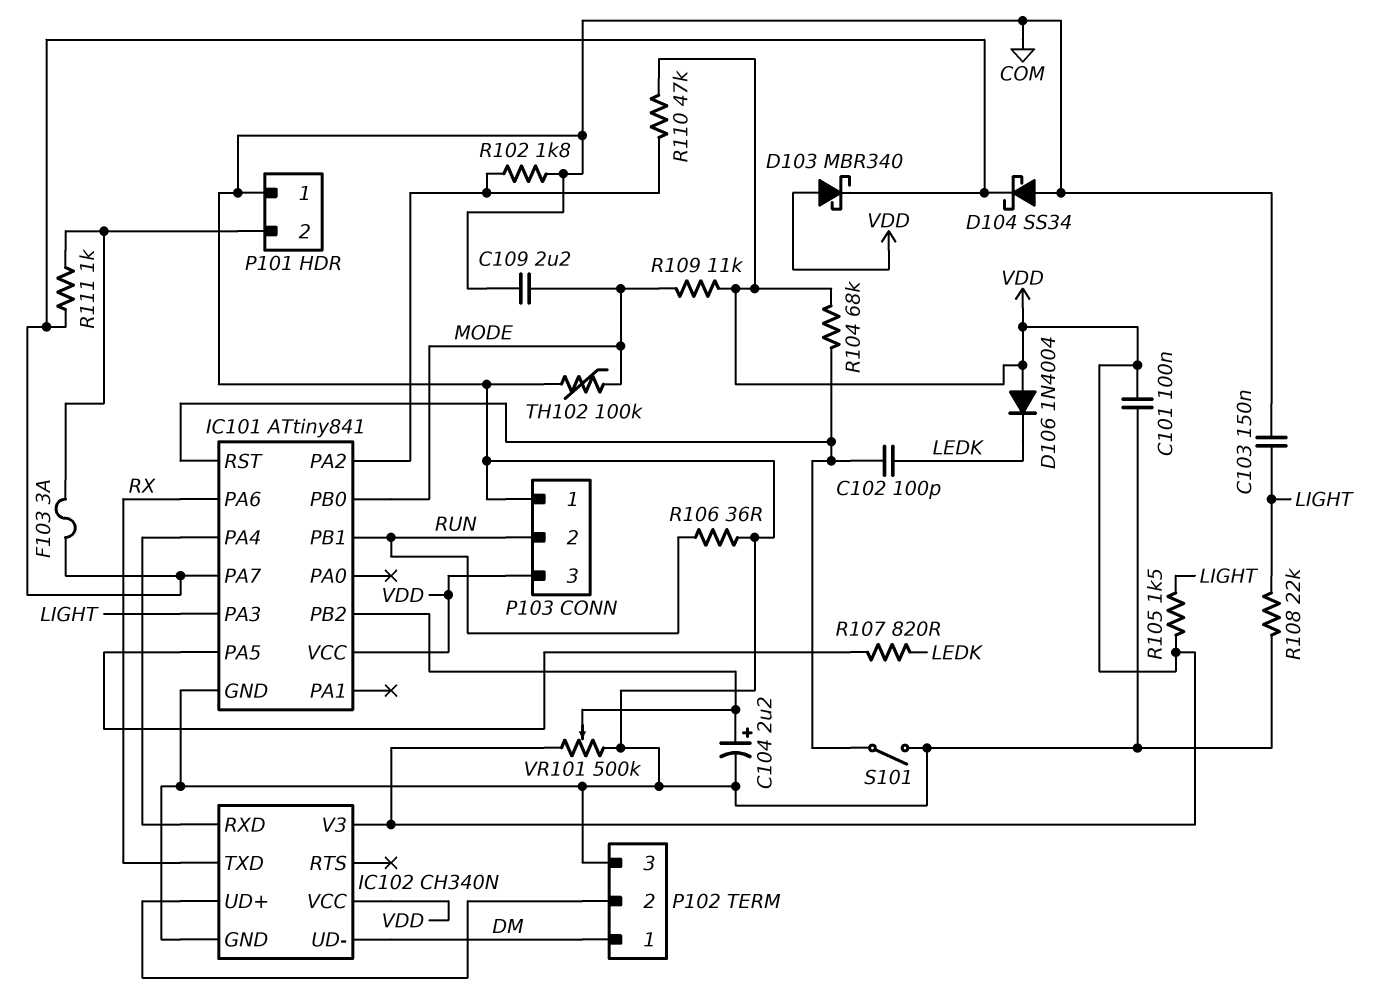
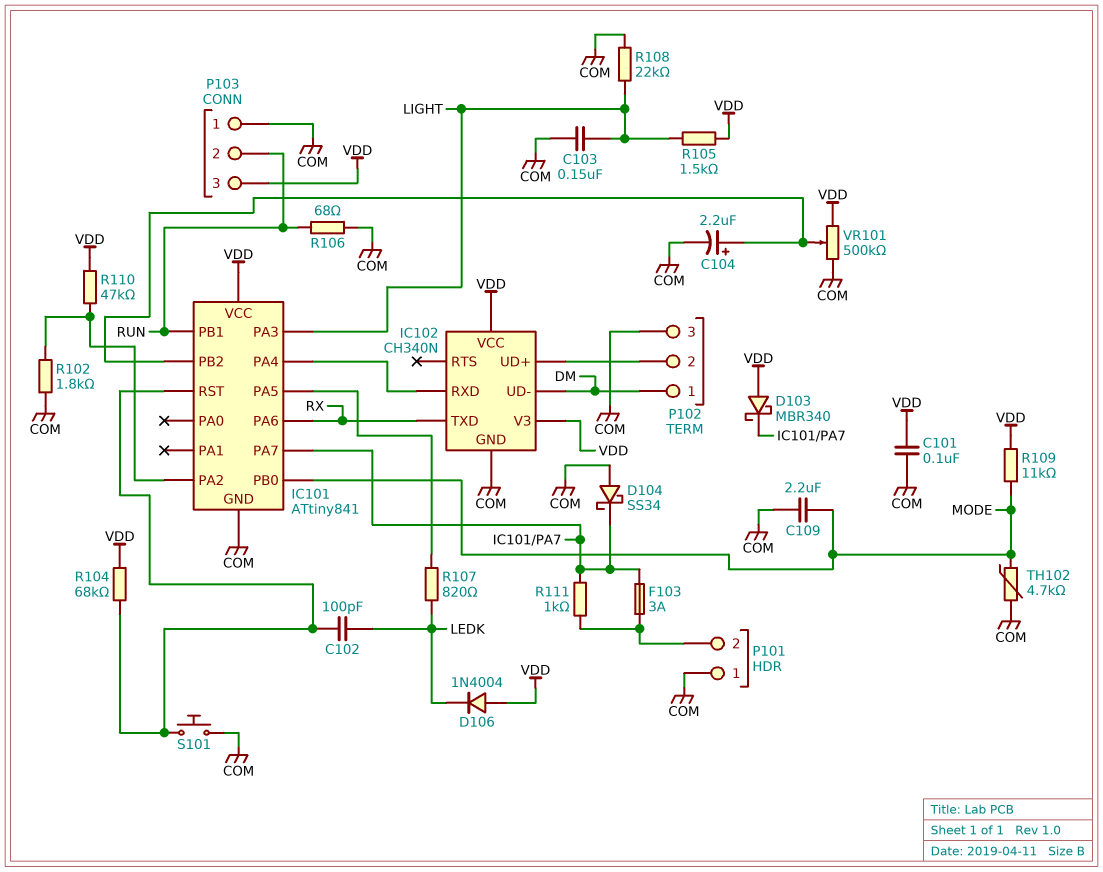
R106: 36 (COM, RUN) -> 68 (COM, RUN)
S101: switch (COM, IC101/RST) -> button (COM, IC101/RST)
TH102: 100k (COM, MODE) -> 4.7k (COM, MODE)

